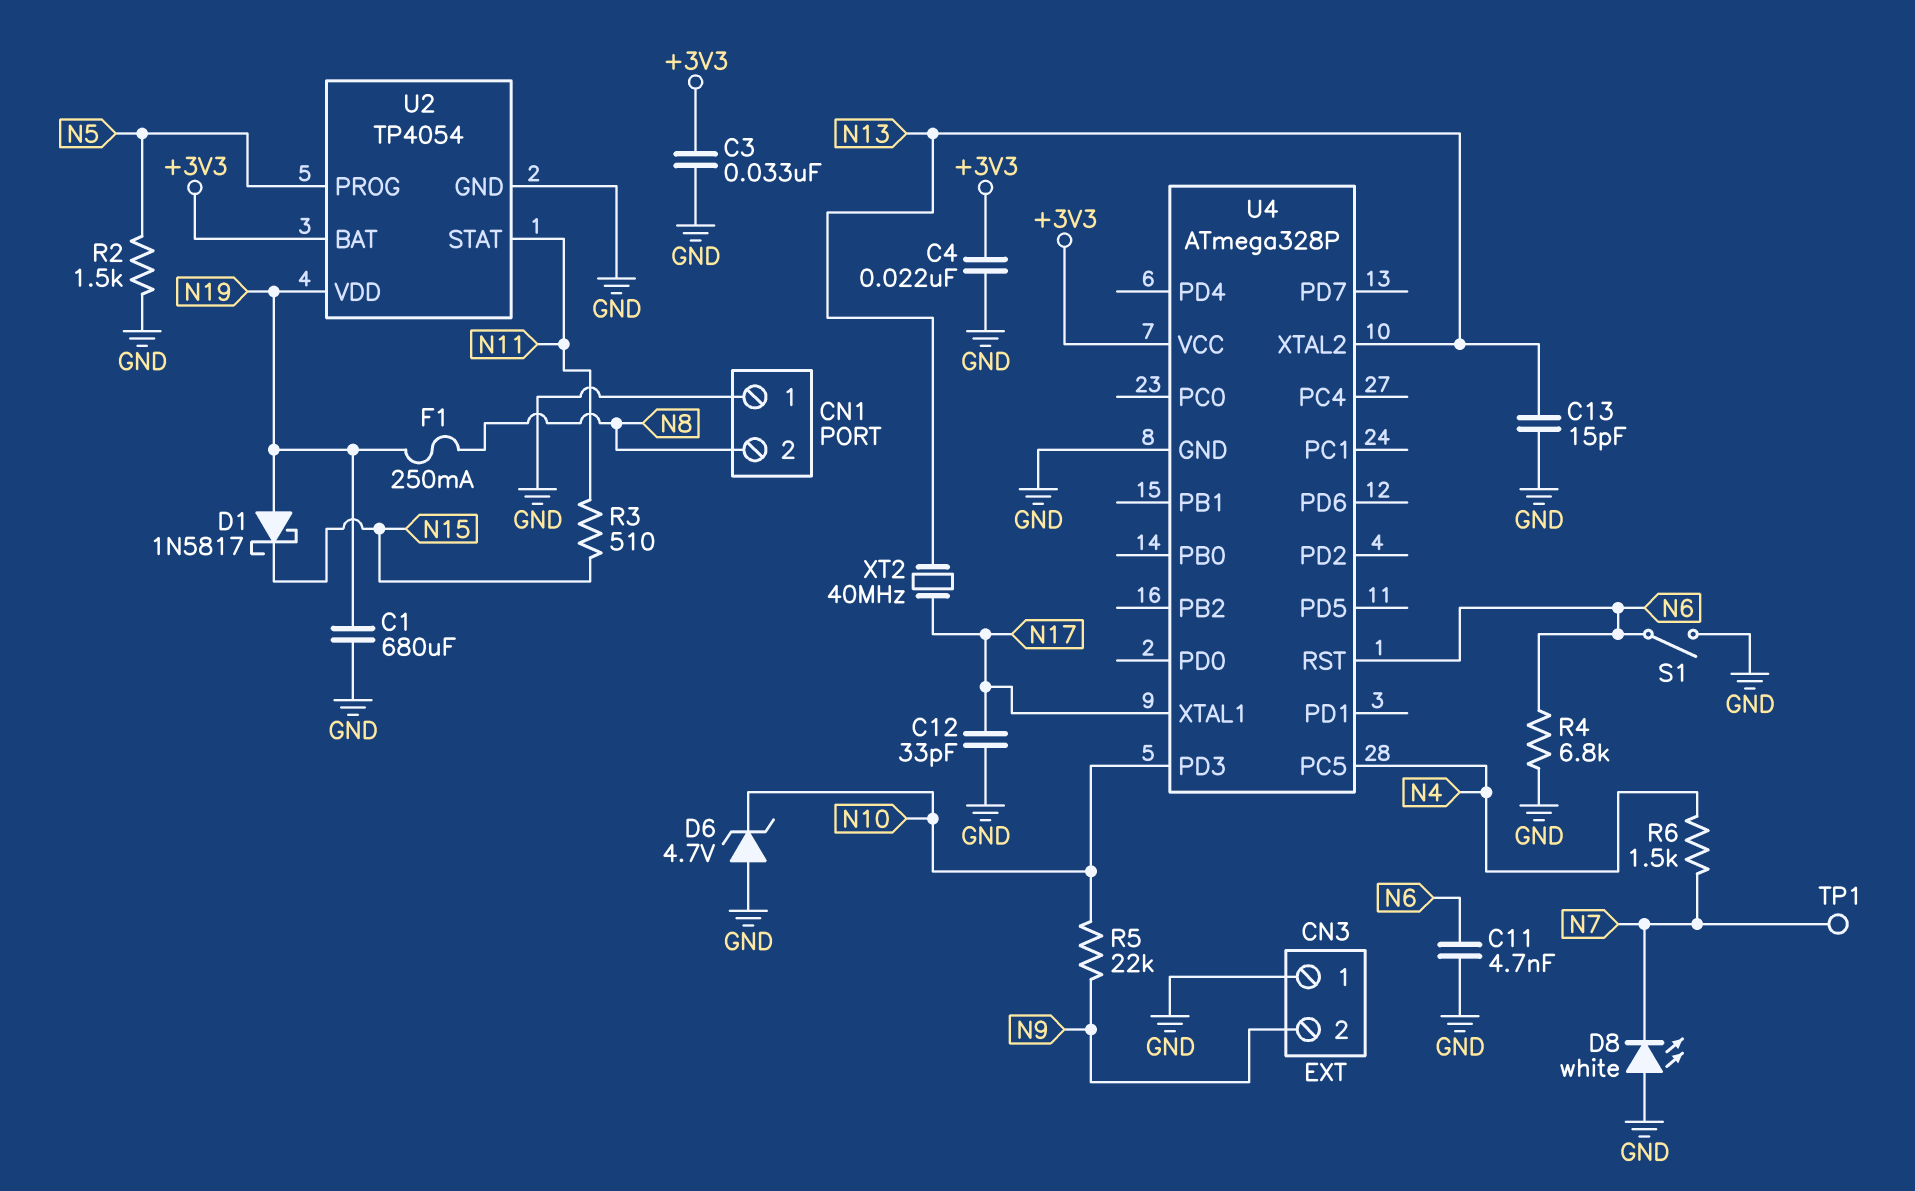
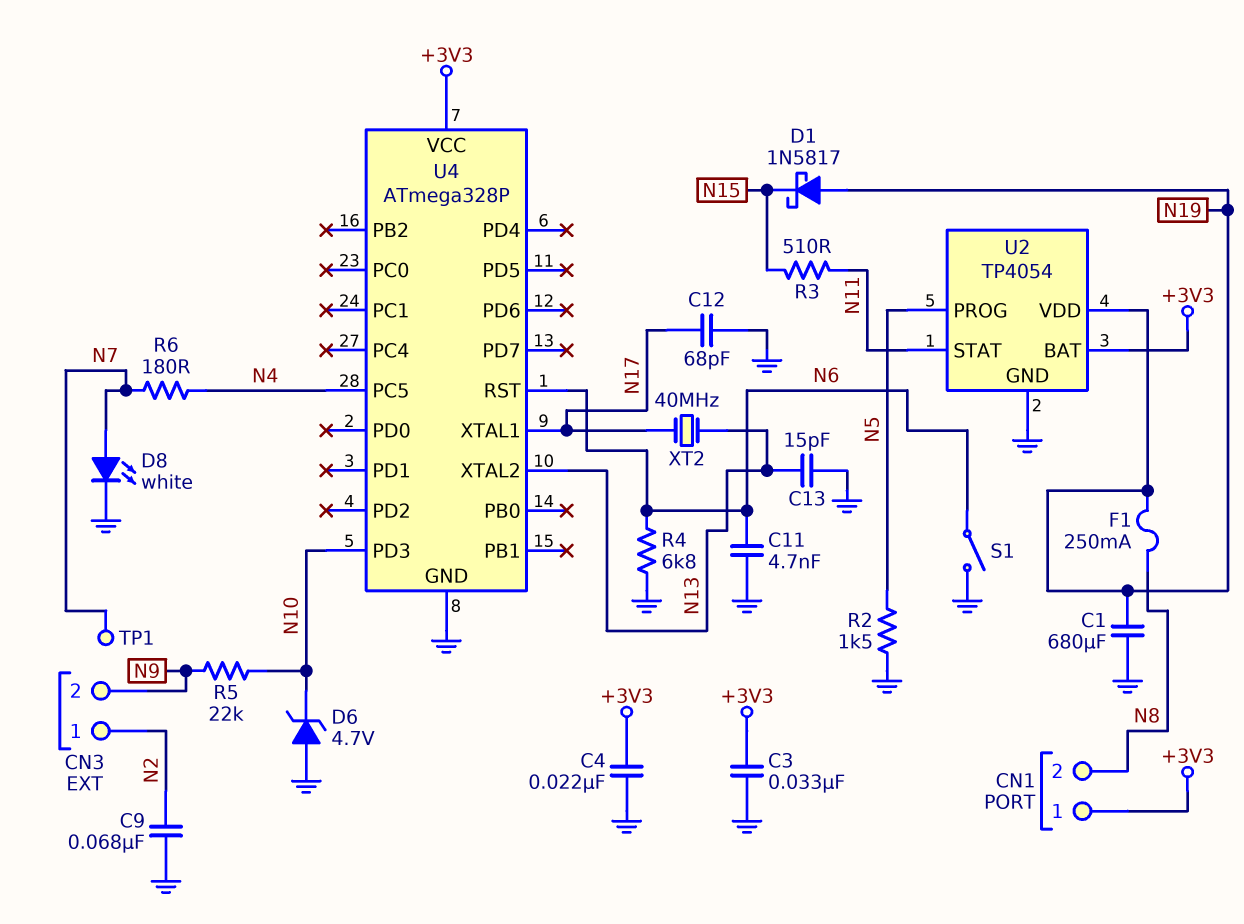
C9: none -> 68nF (GND, N2)
C12: 33pF (GND, N17) -> 68pF (GND, N17)
CN1 pin 1: GND -> +3V3
CN3 pin 1: GND -> N2
D8: LED white (A GND, K N7) -> LED white (A N7, K GND)
R6: 1.5k (N4, N7) -> 180 (N4, N7)

